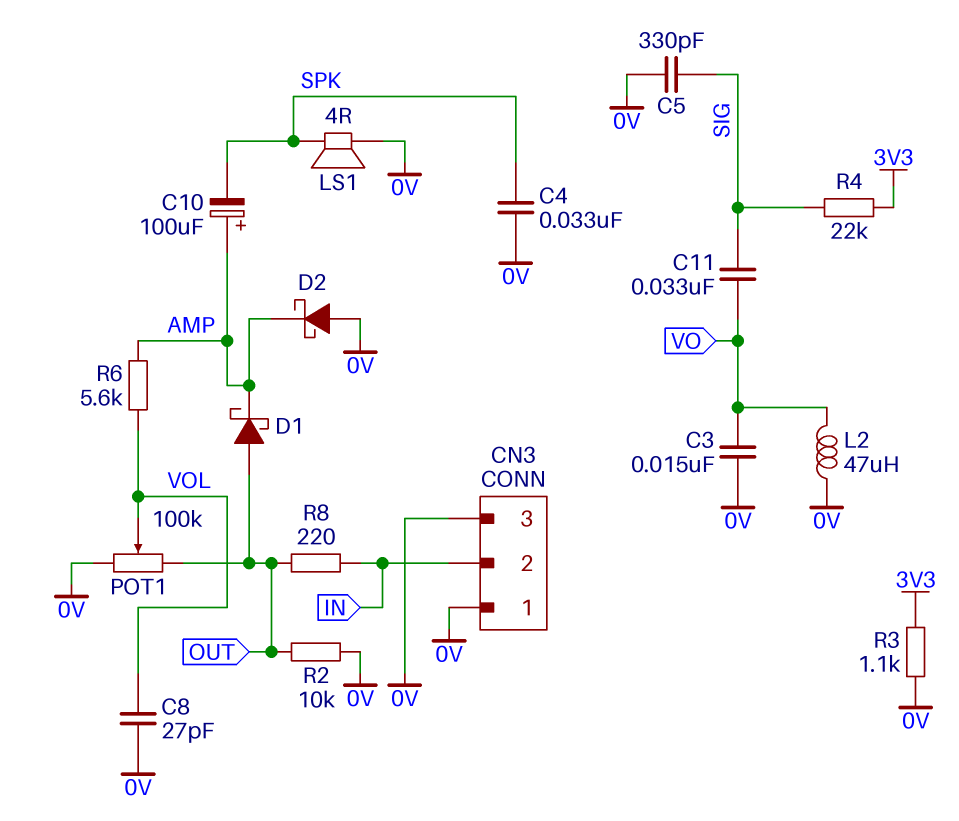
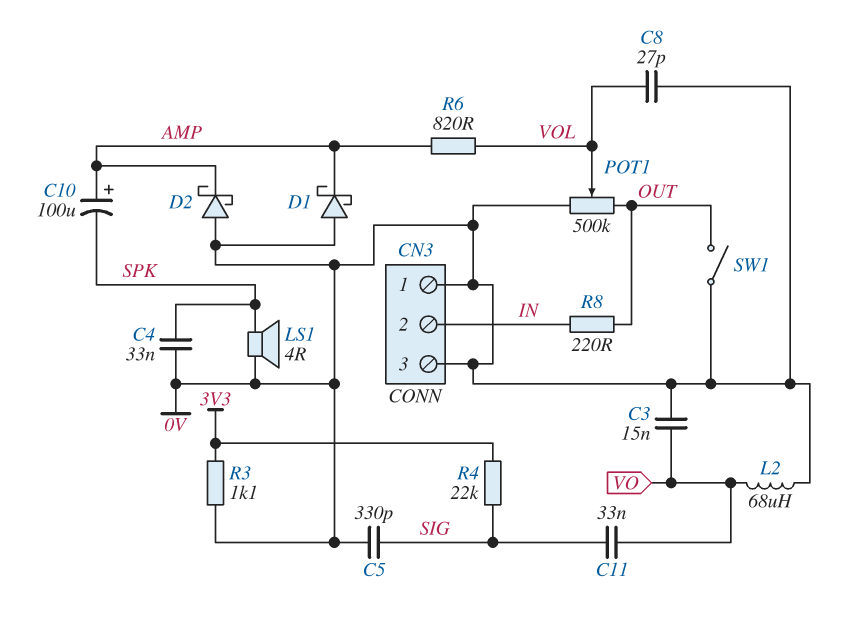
D1: schottky (A OUT, K AMP) -> schottky (A 0V, K AMP)
L2: 47uH (0V, VO) -> 68uH (0V, VO)
POT1: 100k (0V, OUT, wiper VOL) -> 500k (0V, OUT, wiper VOL)
R2: 10k (0V, OUT) -> none
R6: 5.6k (AMP, VOL) -> 820 (AMP, VOL)
SW1: none -> switch (0V, OUT)

